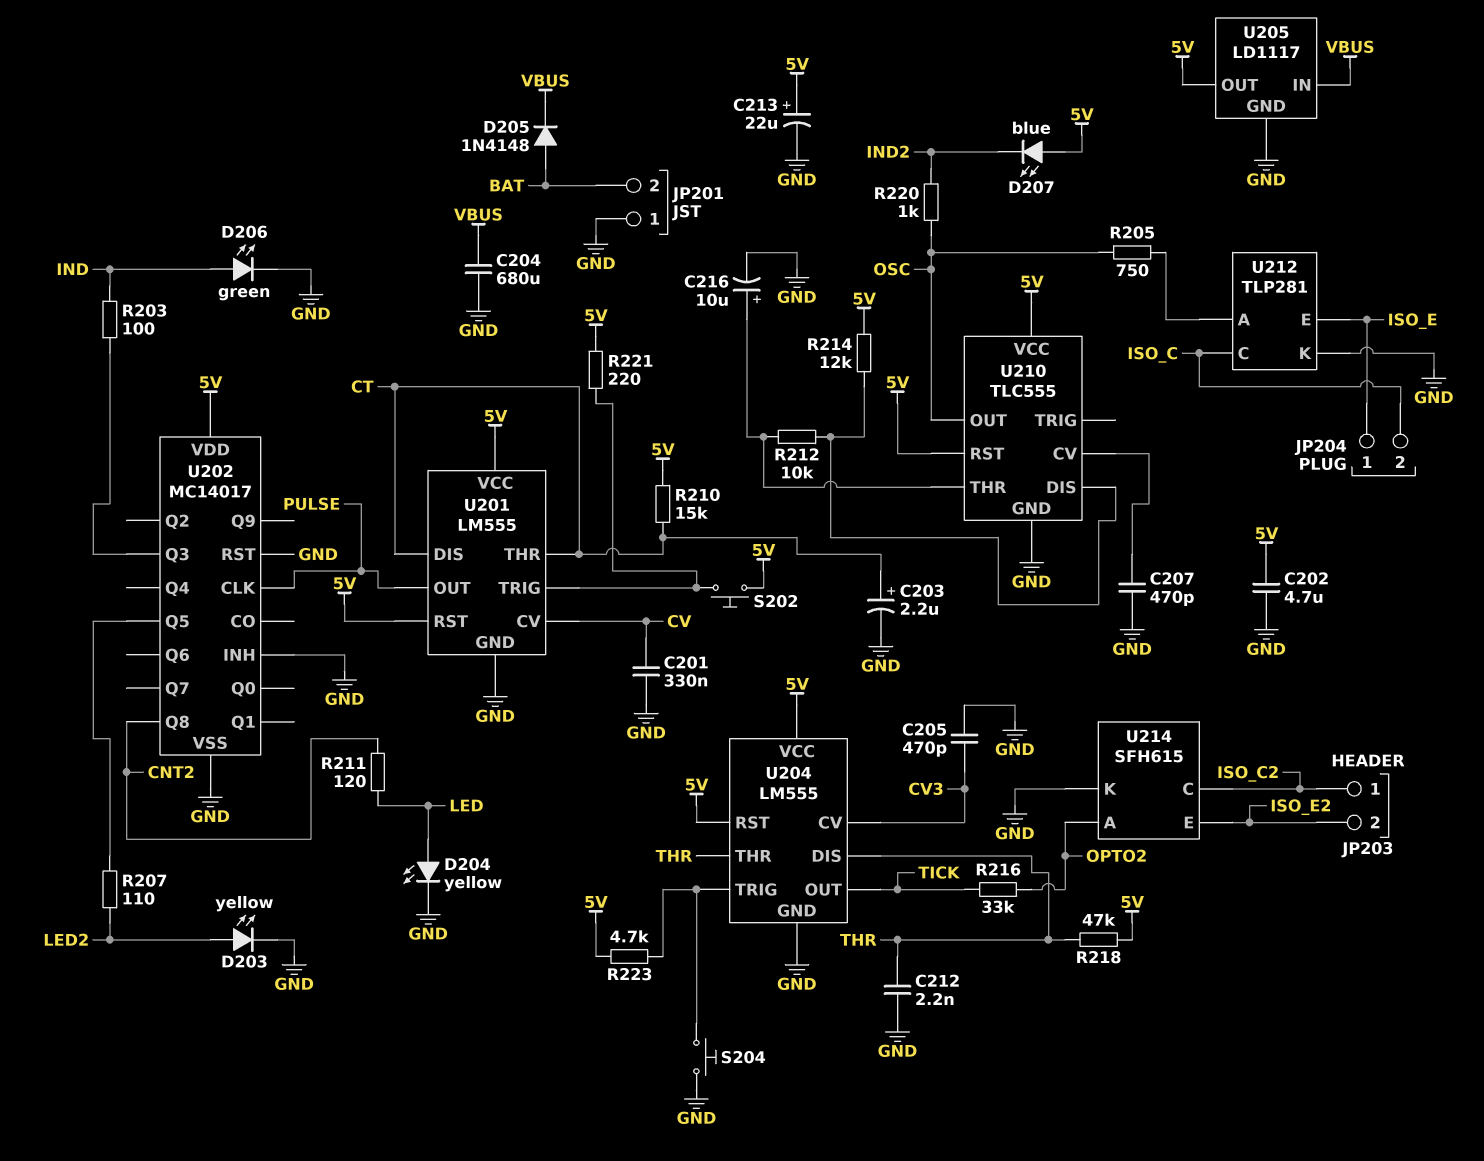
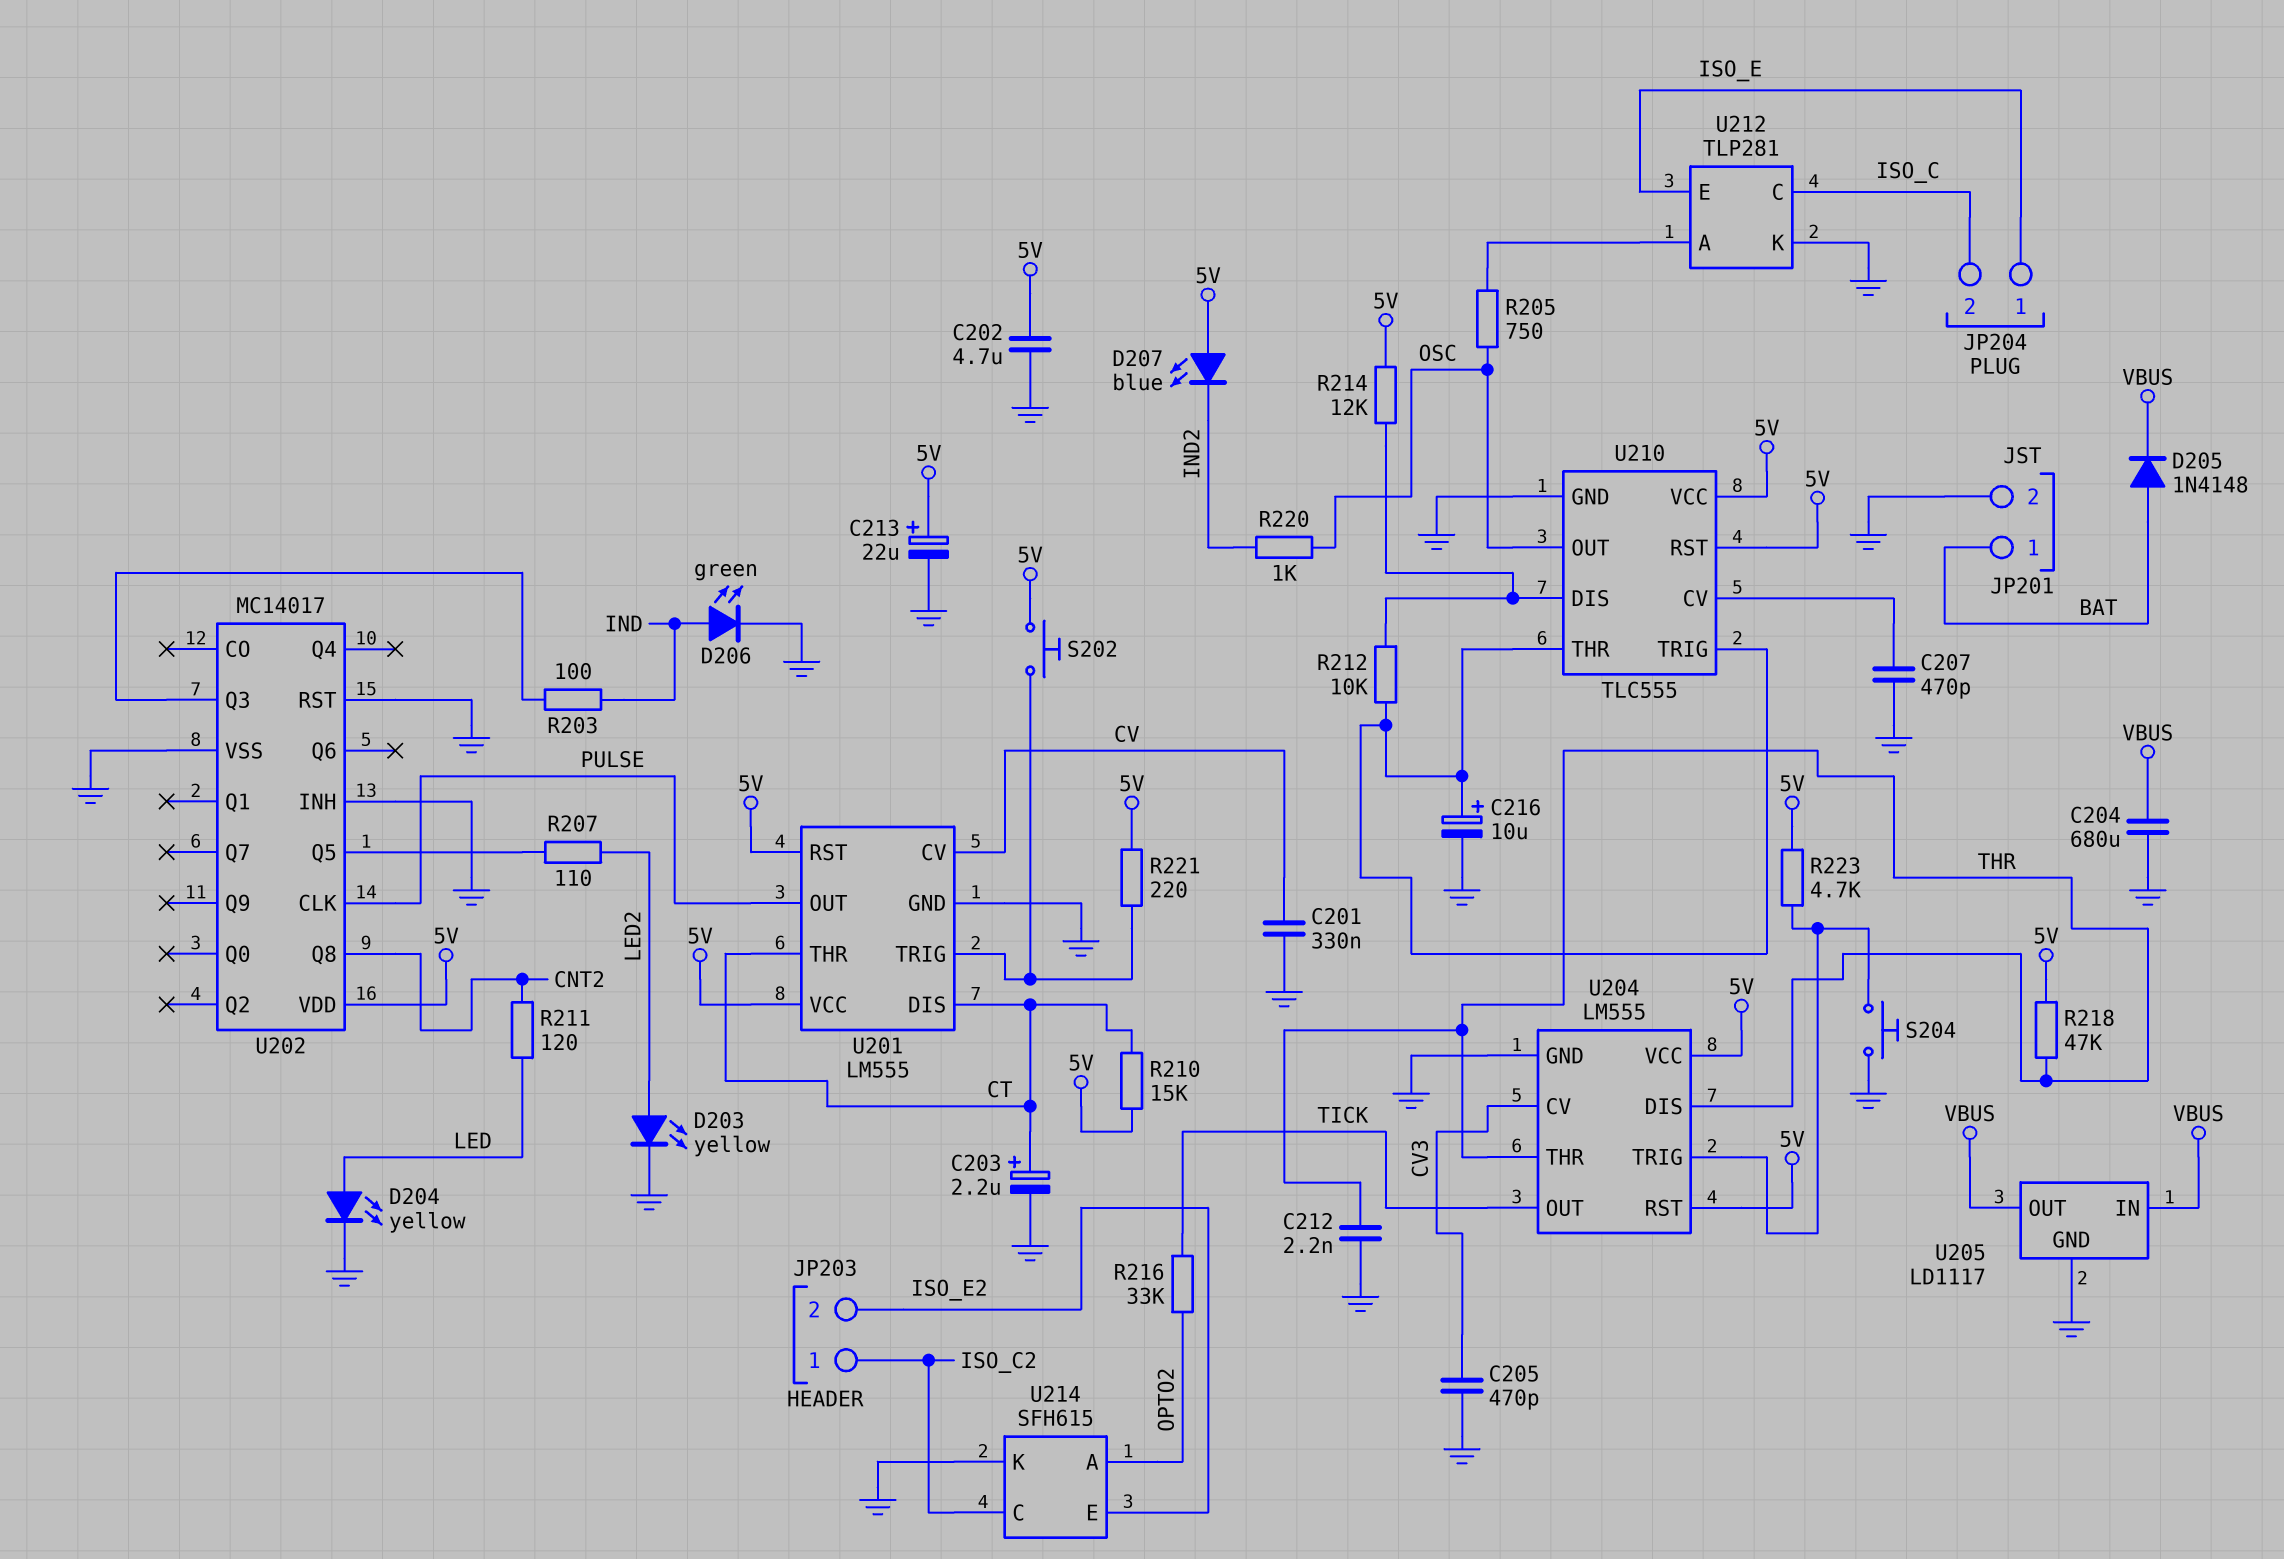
JP201 pin 1: GND -> BAT
JP201 pin 2: BAT -> GND
U205 pin OUT: 5V -> VBUS
U210 pin TRIG: none -> U210/THR

